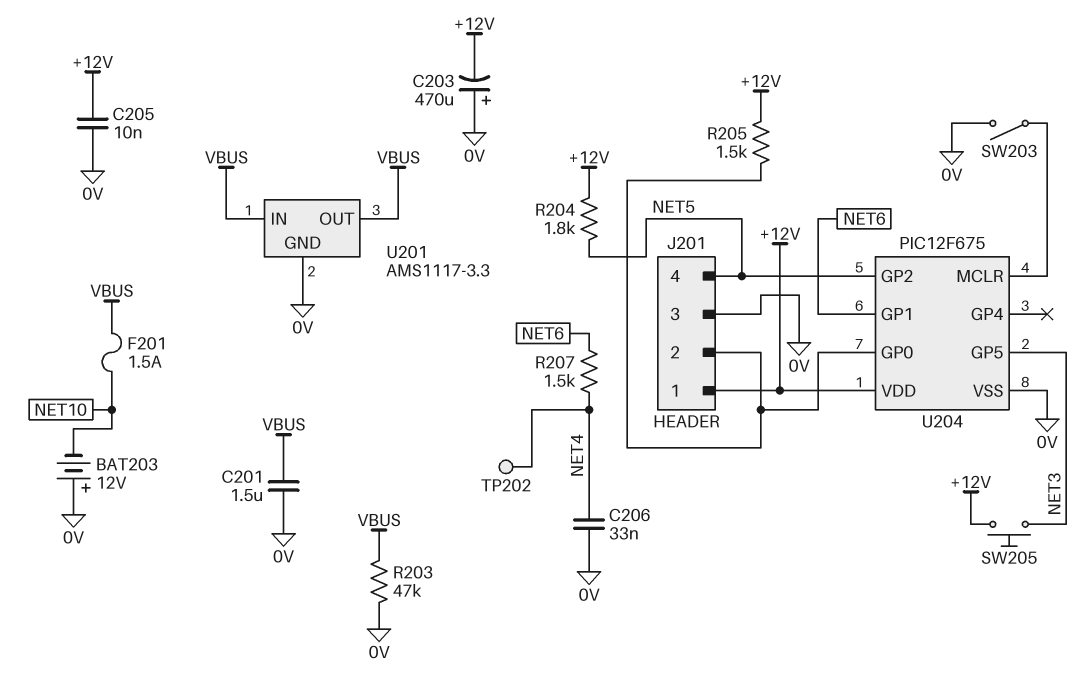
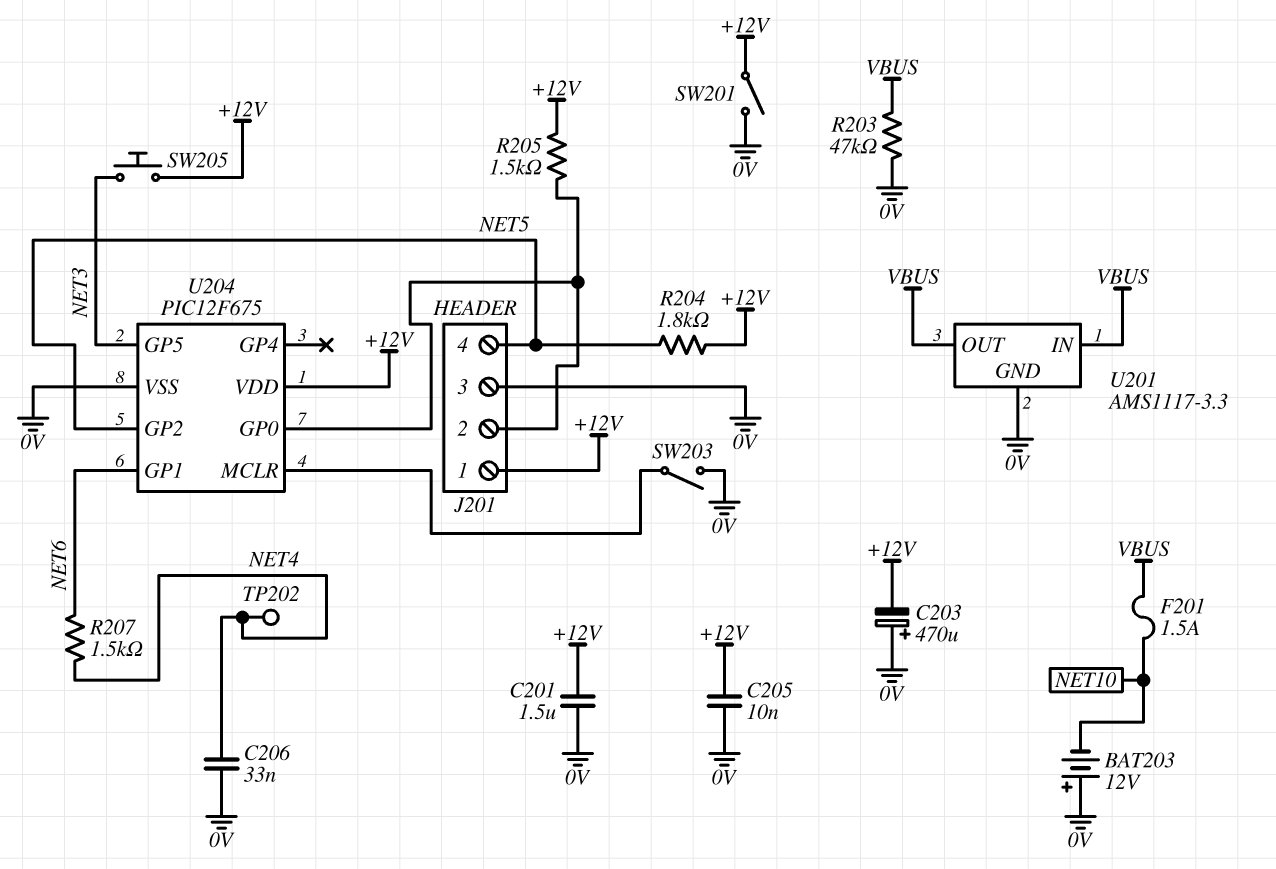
C201: 1.5uF (0V, VBUS) -> 1.5uF (+12V, 0V)
SW201: none -> switch (+12V, 0V)

